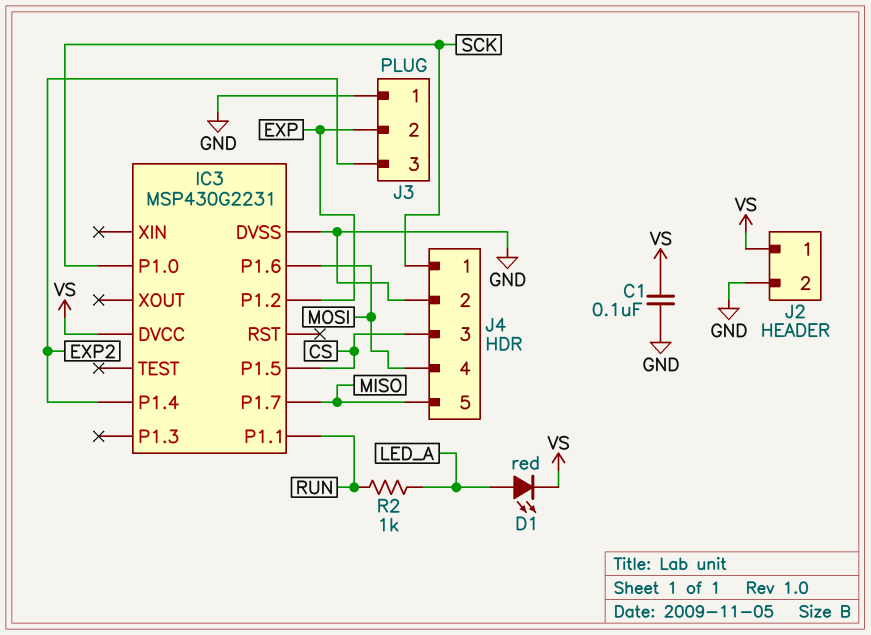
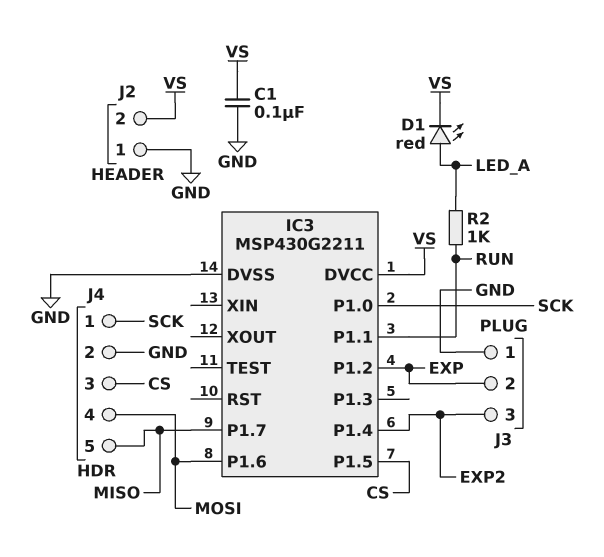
IC3: MSP430G2231 -> MSP430G2211
J2 pin 1: VS -> GND
J2 pin 2: GND -> VS

